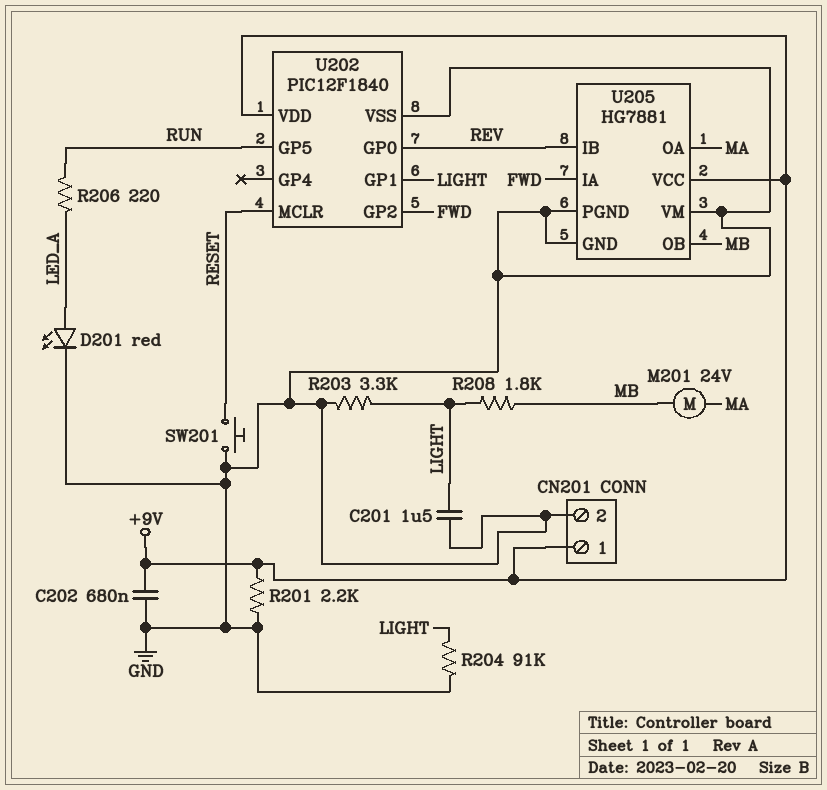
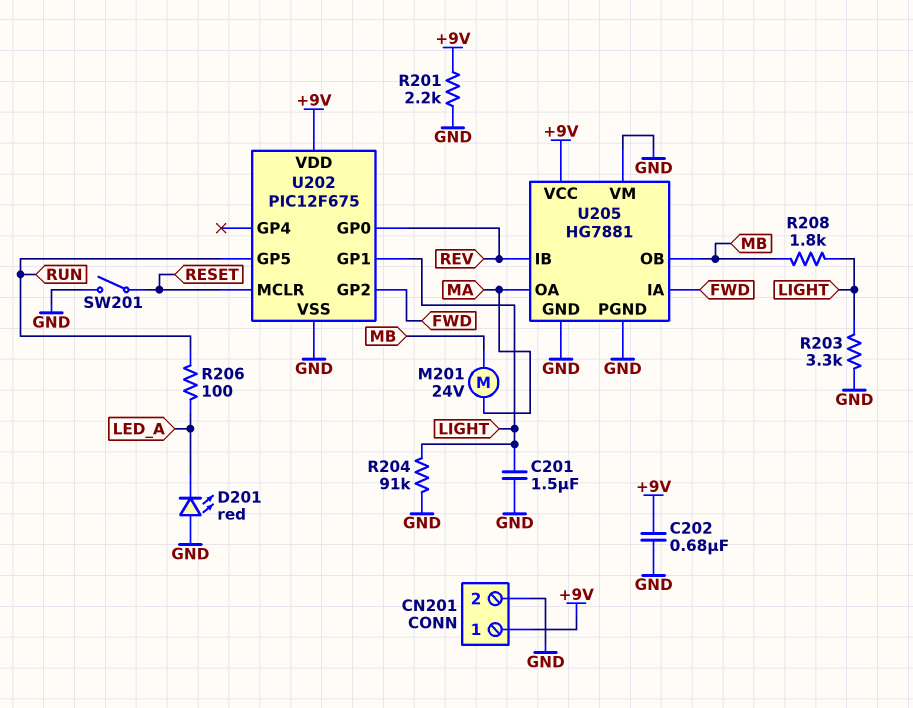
D201: LED red (A LED_A, K GND) -> LED red (A GND, K LED_A)
R206: 220 (LED_A, RUN) -> 100 (LED_A, RUN)
SW201: button (GND, RESET) -> switch (GND, RESET)
U202: PIC12F1840 -> PIC12F675

